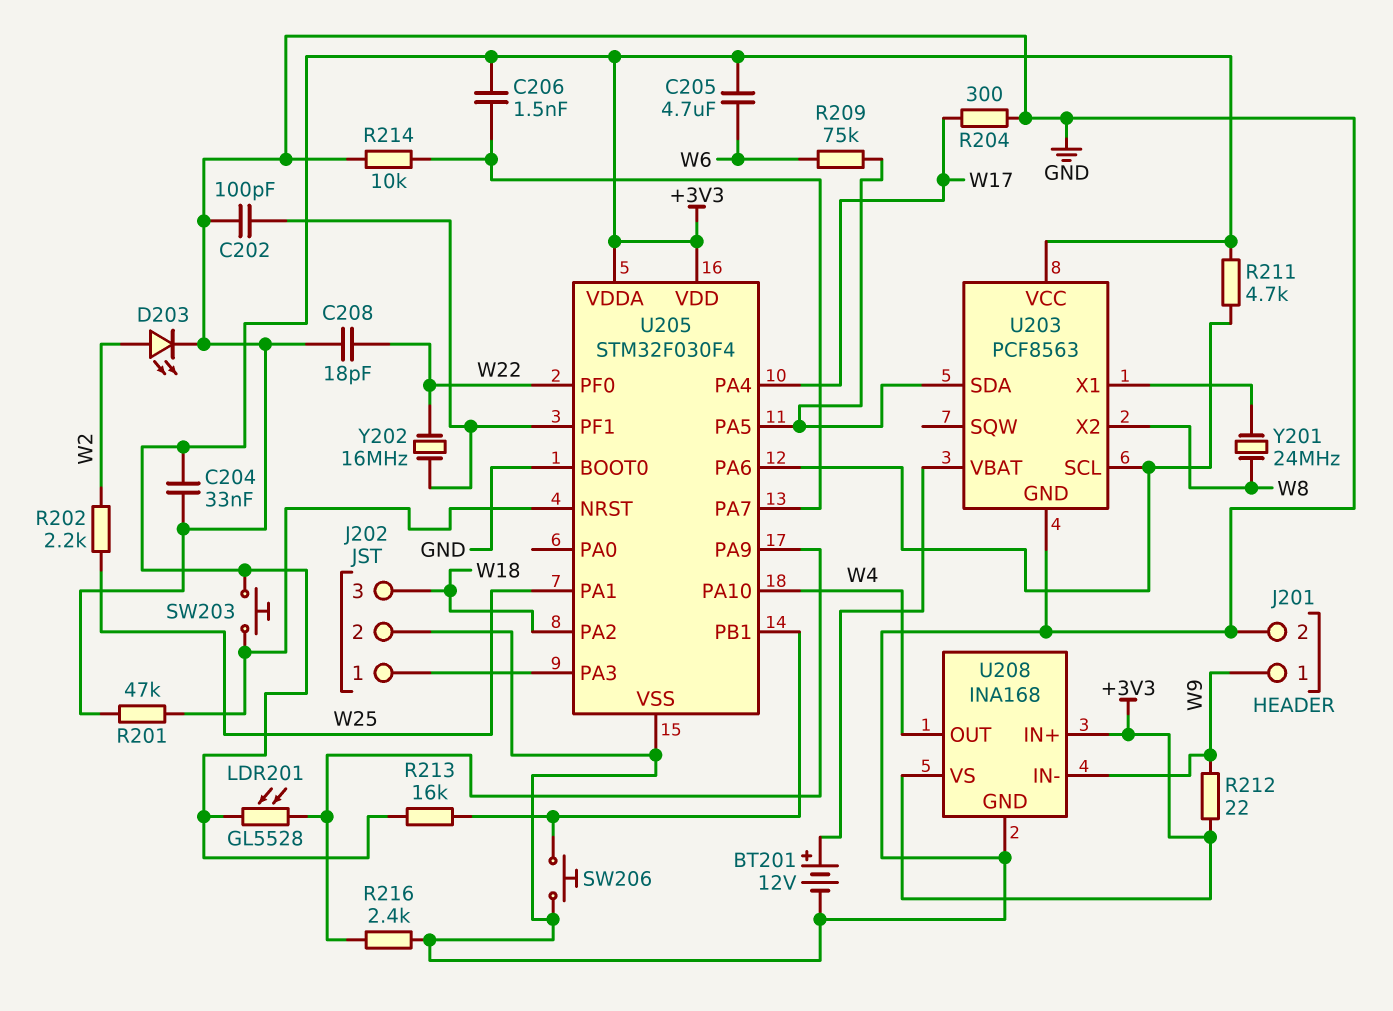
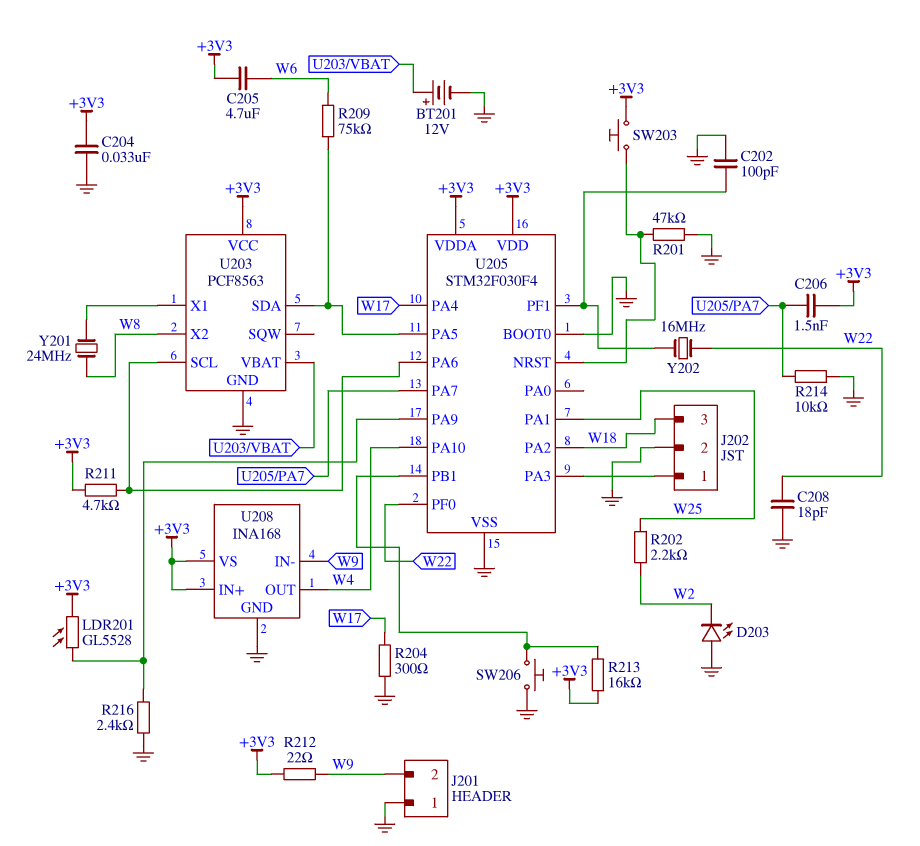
D203: LED (A W2, K GND) -> LED (A GND, K W2)
J201 pin 1: W9 -> GND
J201 pin 2: GND -> W9

